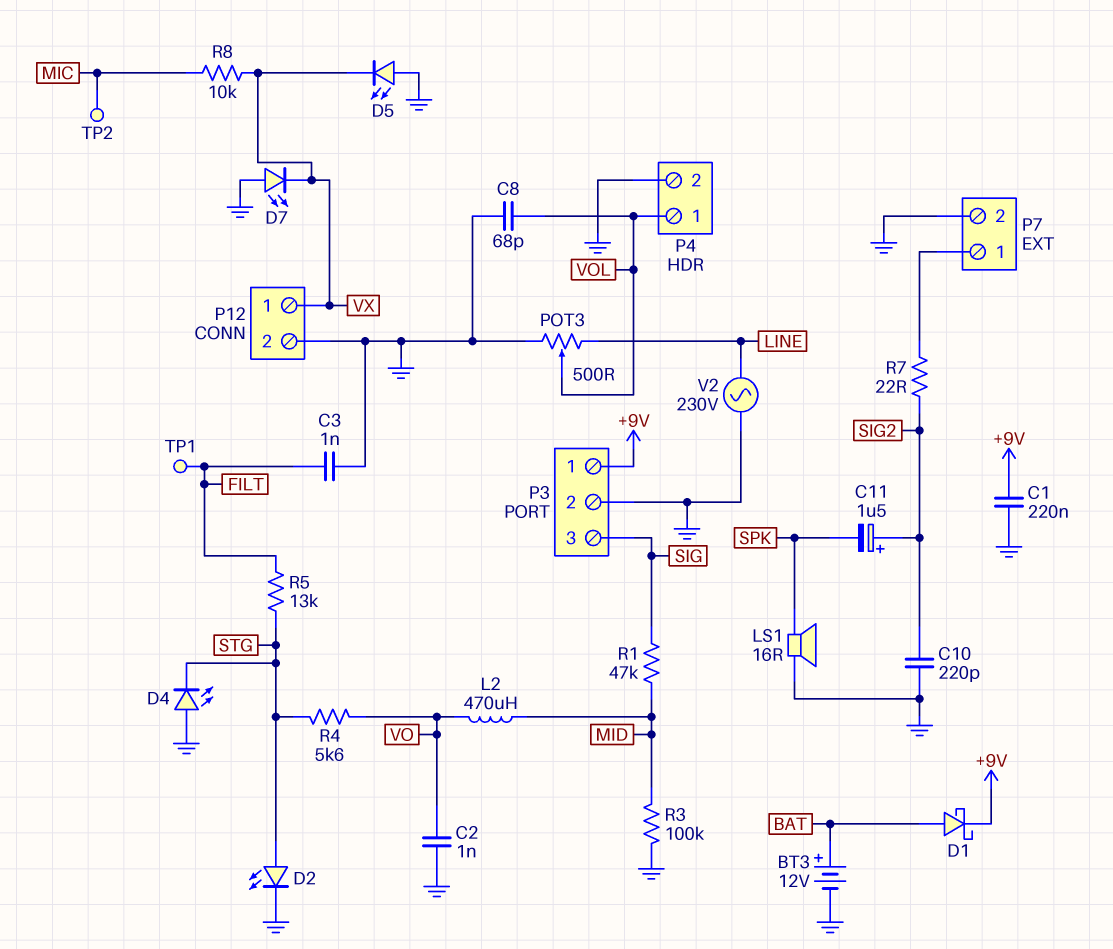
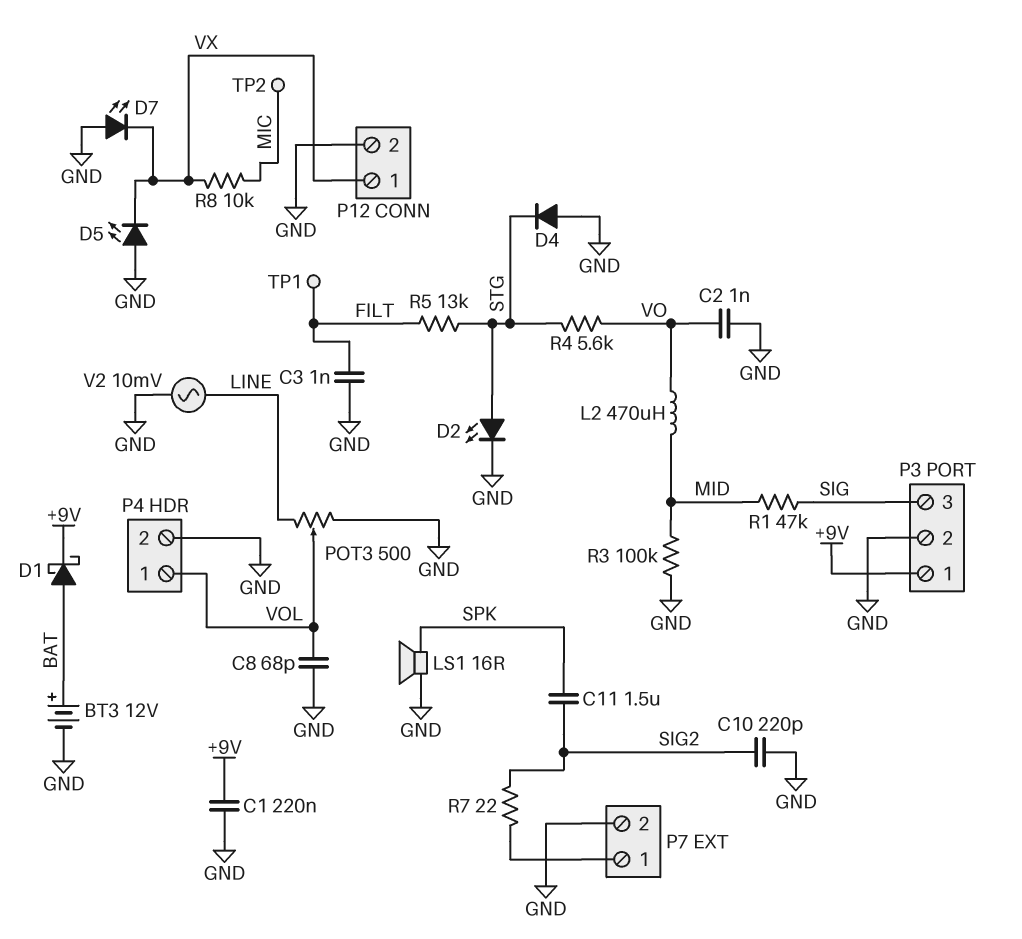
C11: 1.5uF (plus SIG2, minus SPK) -> 1.5uF (SIG2, SPK)
D4: LED (A GND, K STG) -> diode (A GND, K STG)
V2: AC 230V (GND, LINE) -> AC 10mV (GND, LINE)

